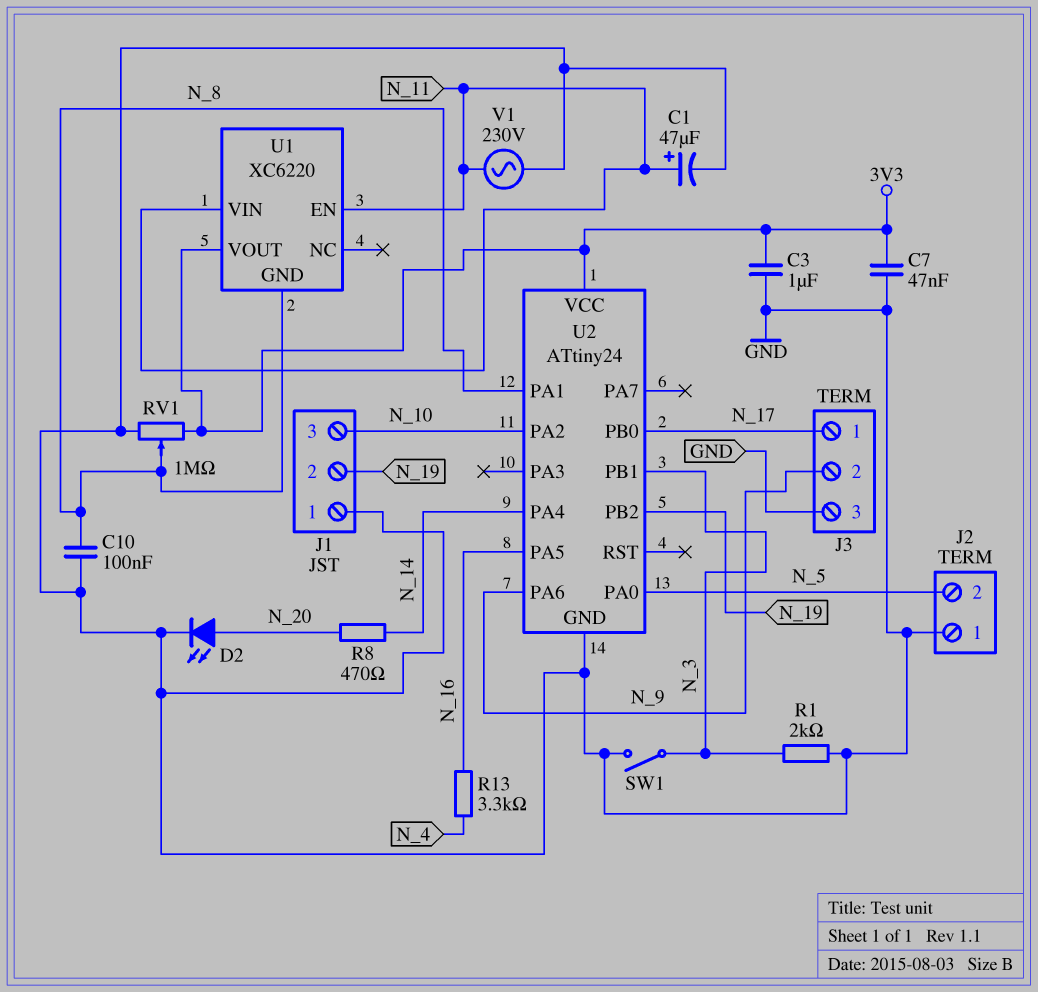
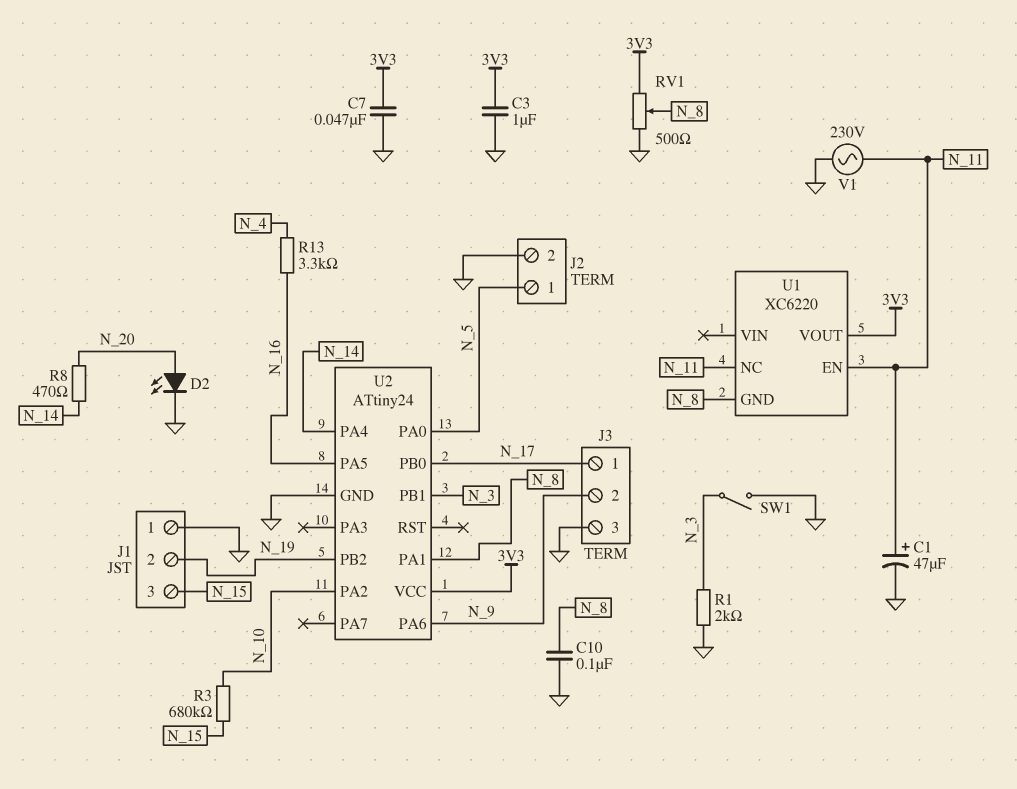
J1 pin 3: N_10 -> N_15
J2 pin 1: GND -> N_5
J2 pin 2: N_5 -> GND
R3: none -> 680k (N_10, N_15)
RV1: 1M (3V3, GND, wiper N_8) -> 500 (3V3, GND, wiper N_8)
U1 pin NC: none -> N_11
U1 pin VIN: N_11 -> none

